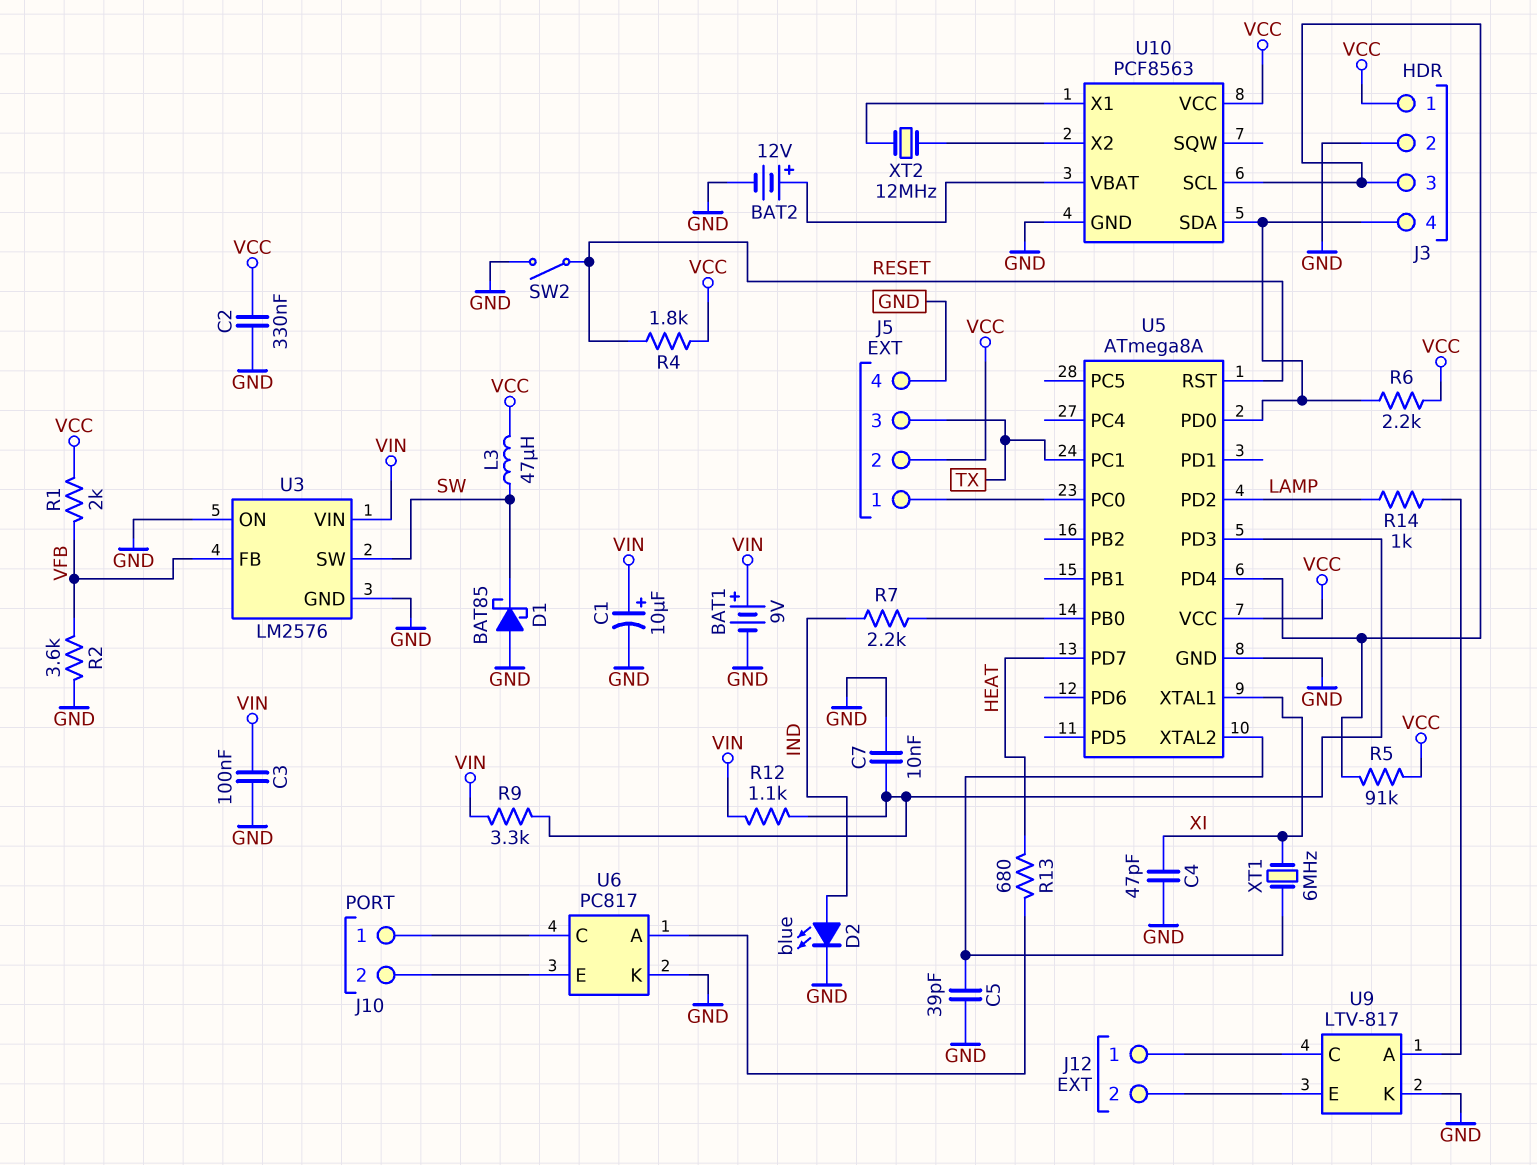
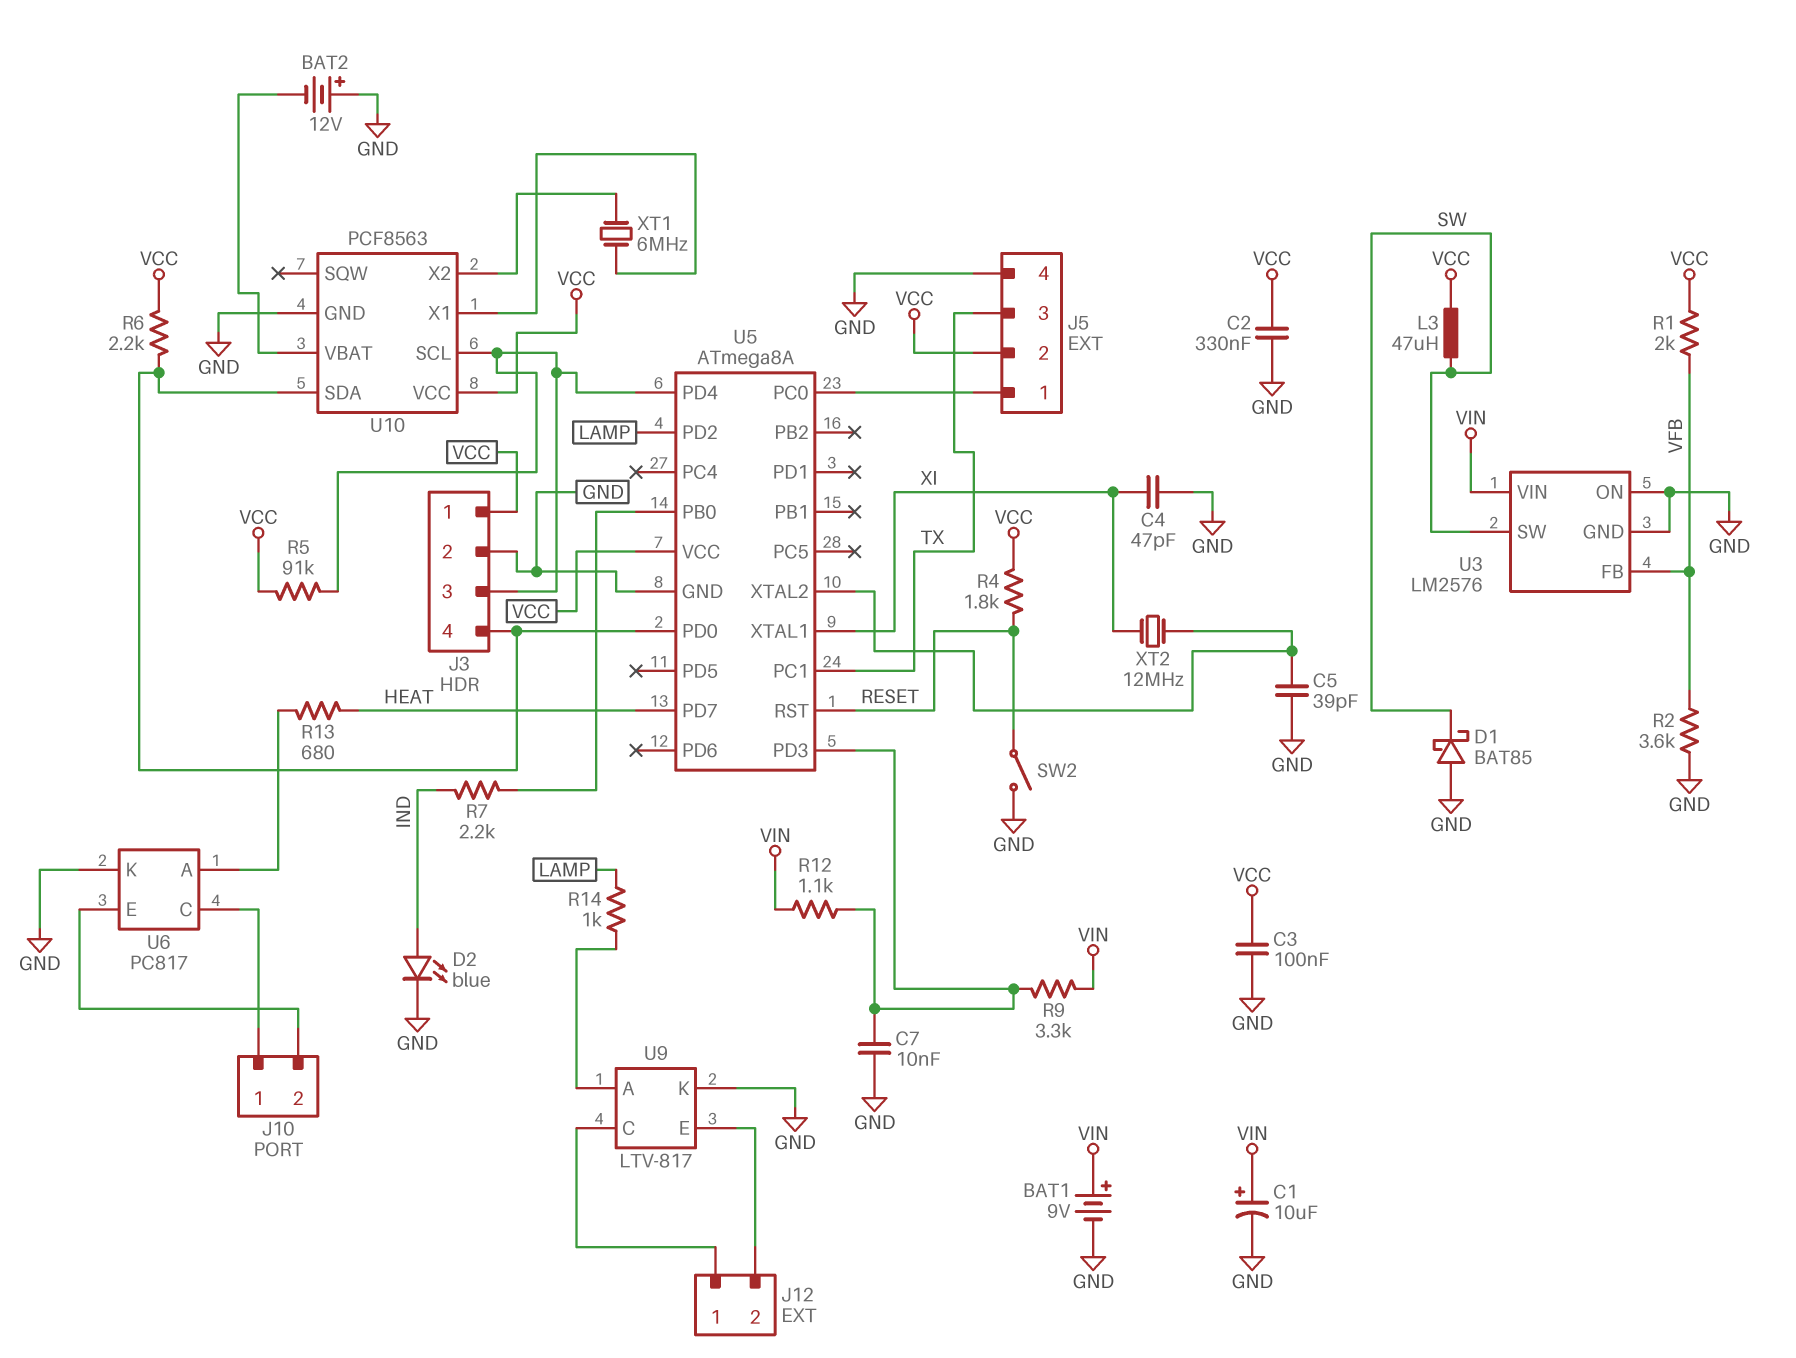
BAT2: 12V (plus U10/VBAT, minus GND) -> 12V (plus GND, minus U10/VBAT)
C3: 100nF (GND, VIN) -> 100nF (GND, VCC)
XT1: 6MHz (U5/XTAL2, XI) -> 6MHz (U10/X1, U10/X2)
XT2: 12MHz (U10/X1, U10/X2) -> 12MHz (U5/XTAL2, XI)

